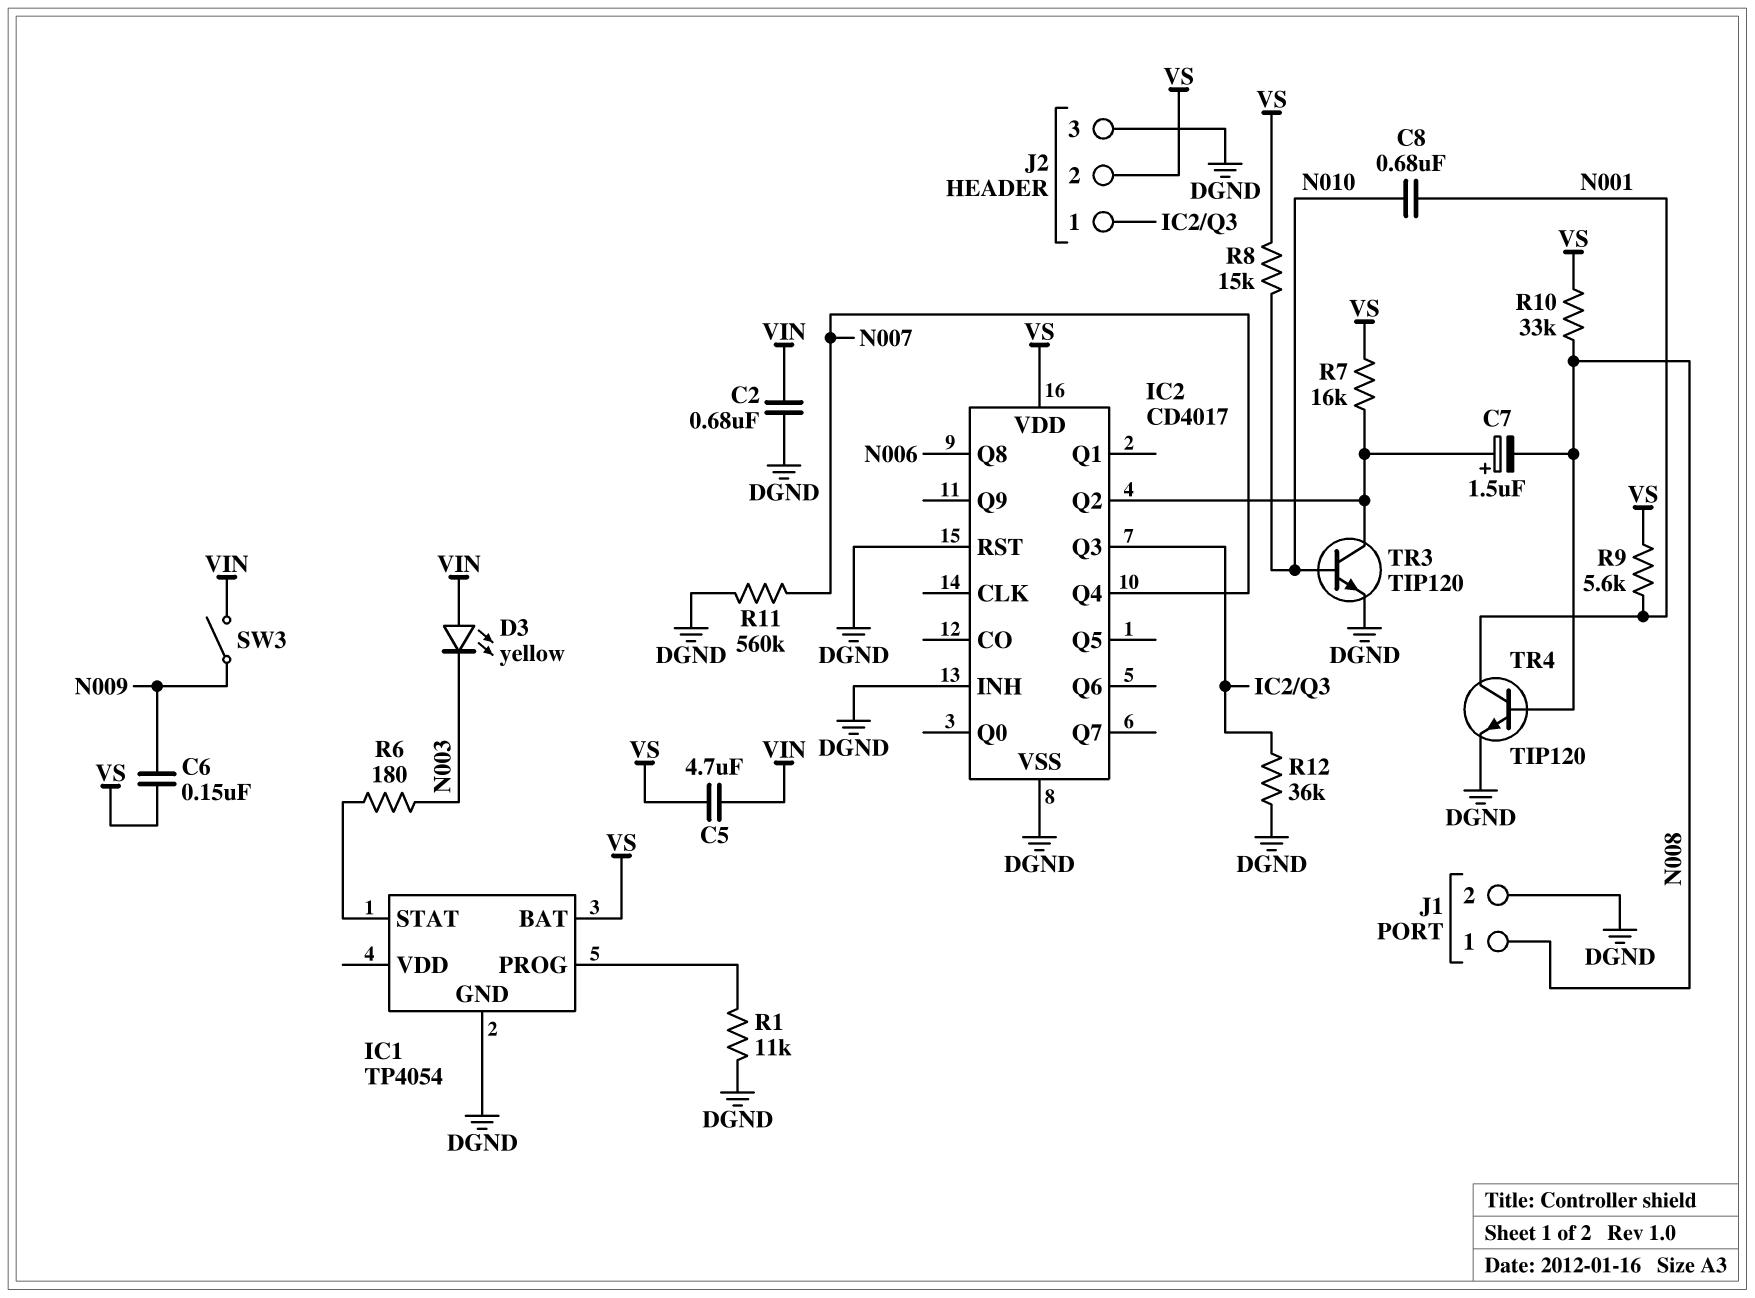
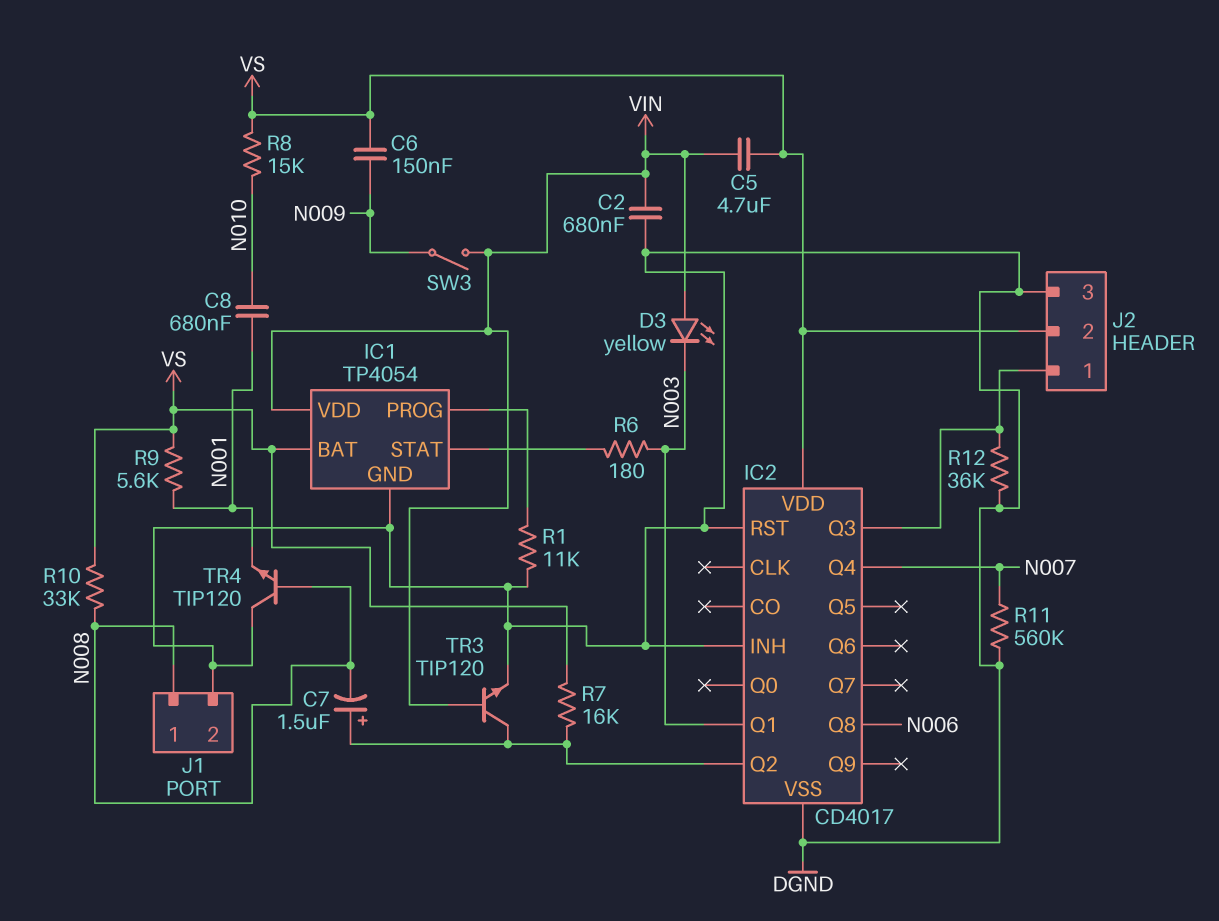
IC1 pin VDD: none -> VIN
IC2 pin Q1: none -> N003
TR3: NPN TIP120 (B N010, C IC2/Q2, E DGND) -> NPN TIP120 (B VIN, C IC2/Q2, E DGND)
TR4: NPN TIP120 (B N008, C N001, E DGND) -> NPN TIP120 (B N008, C DGND, E N001)

